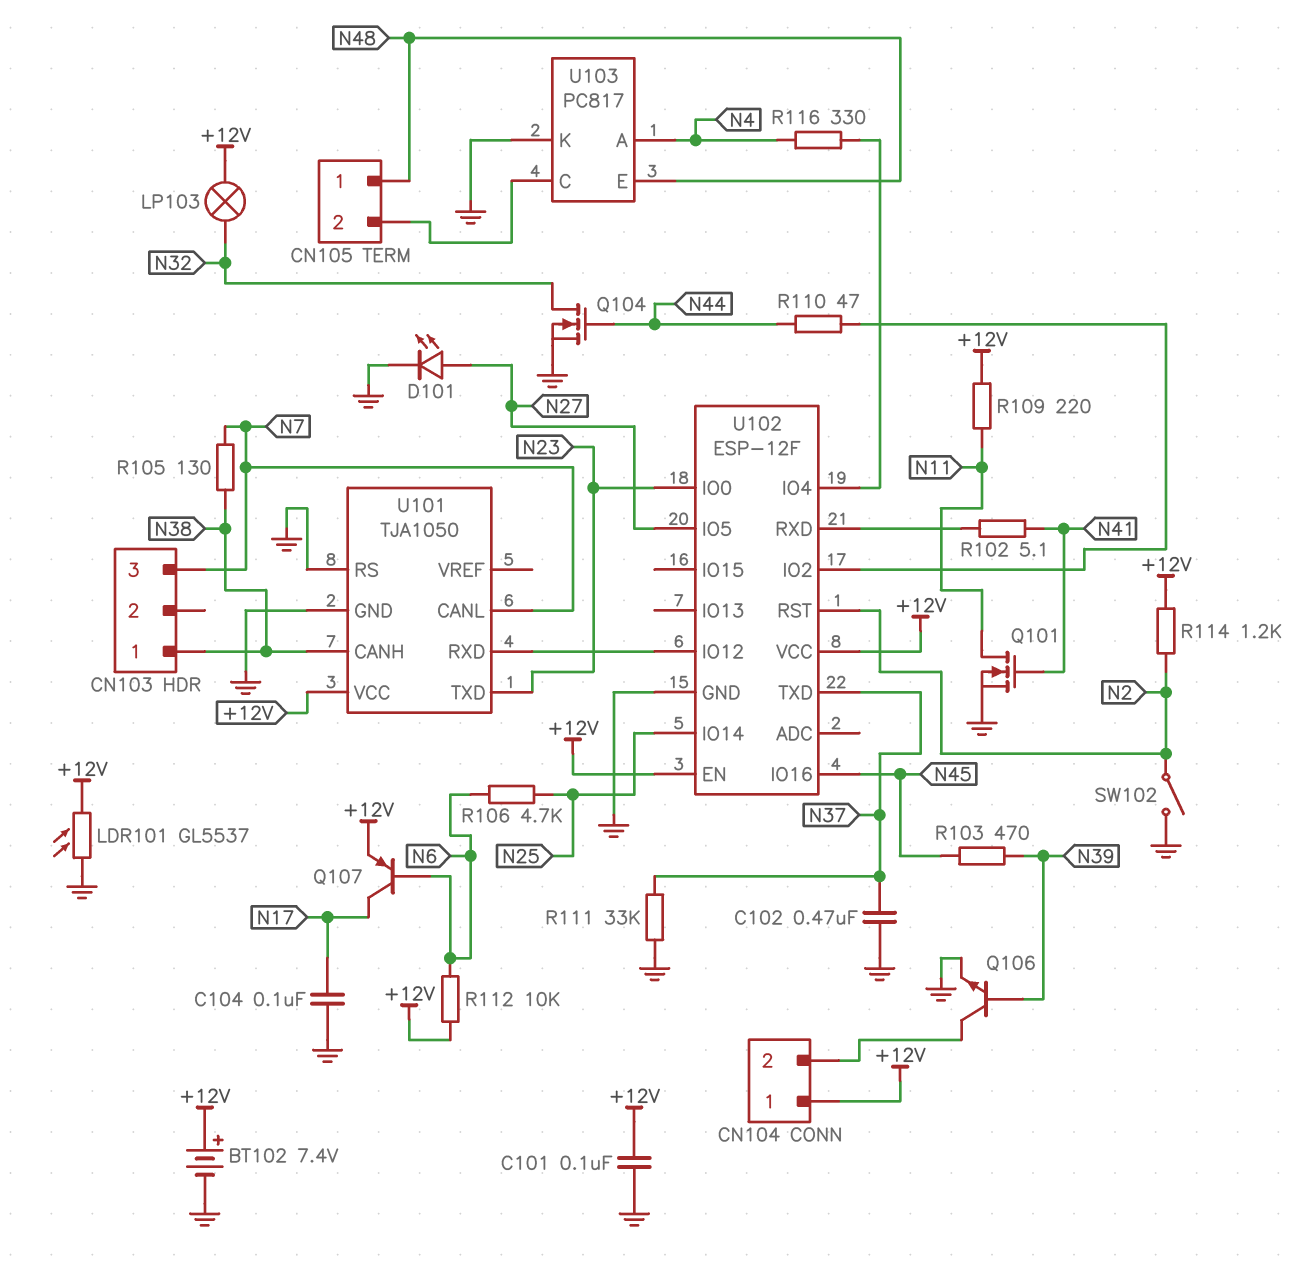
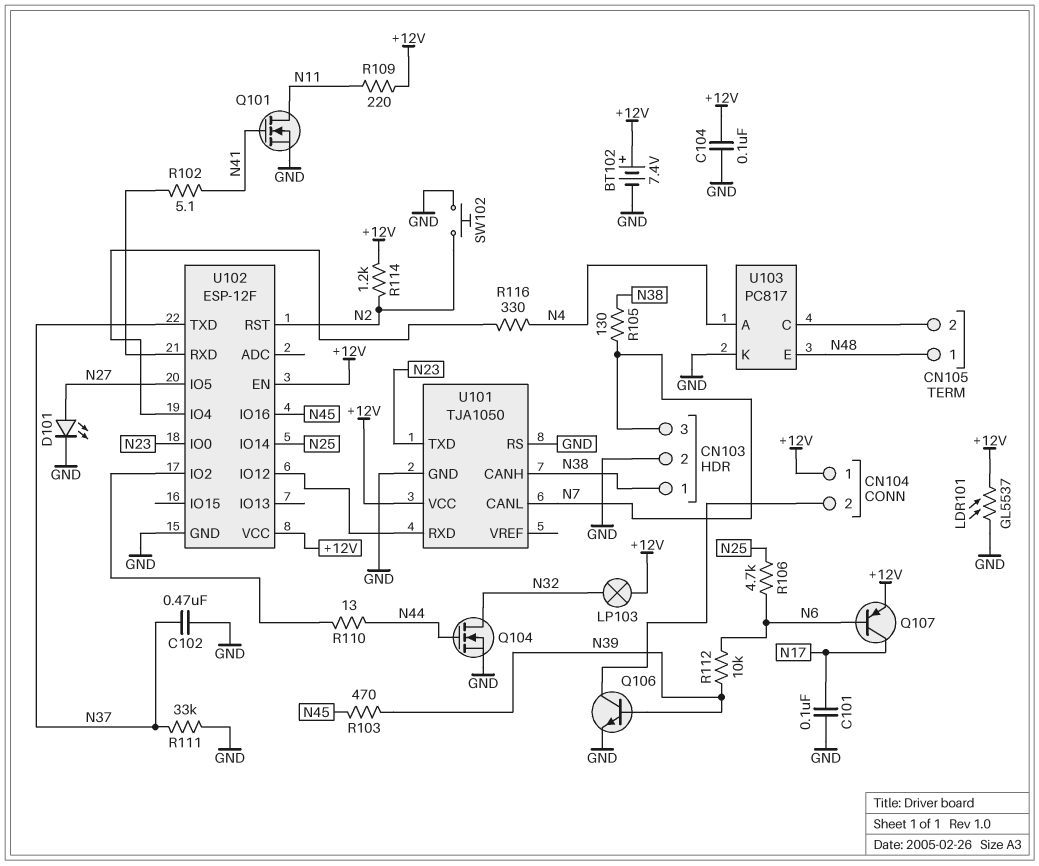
C101: 100nF (+12V, GND) -> 100nF (GND, N17)
C104: 100nF (GND, N17) -> 100nF (+12V, GND)
CN103 pin 2: none -> GND
R110: 47 (N44, U102/IO2) -> 13 (N44, U102/IO2)
R112: 10k (+12V, N6) -> 10k (N6, N39)
SW102: switch (GND, N2) -> button (GND, N2)

